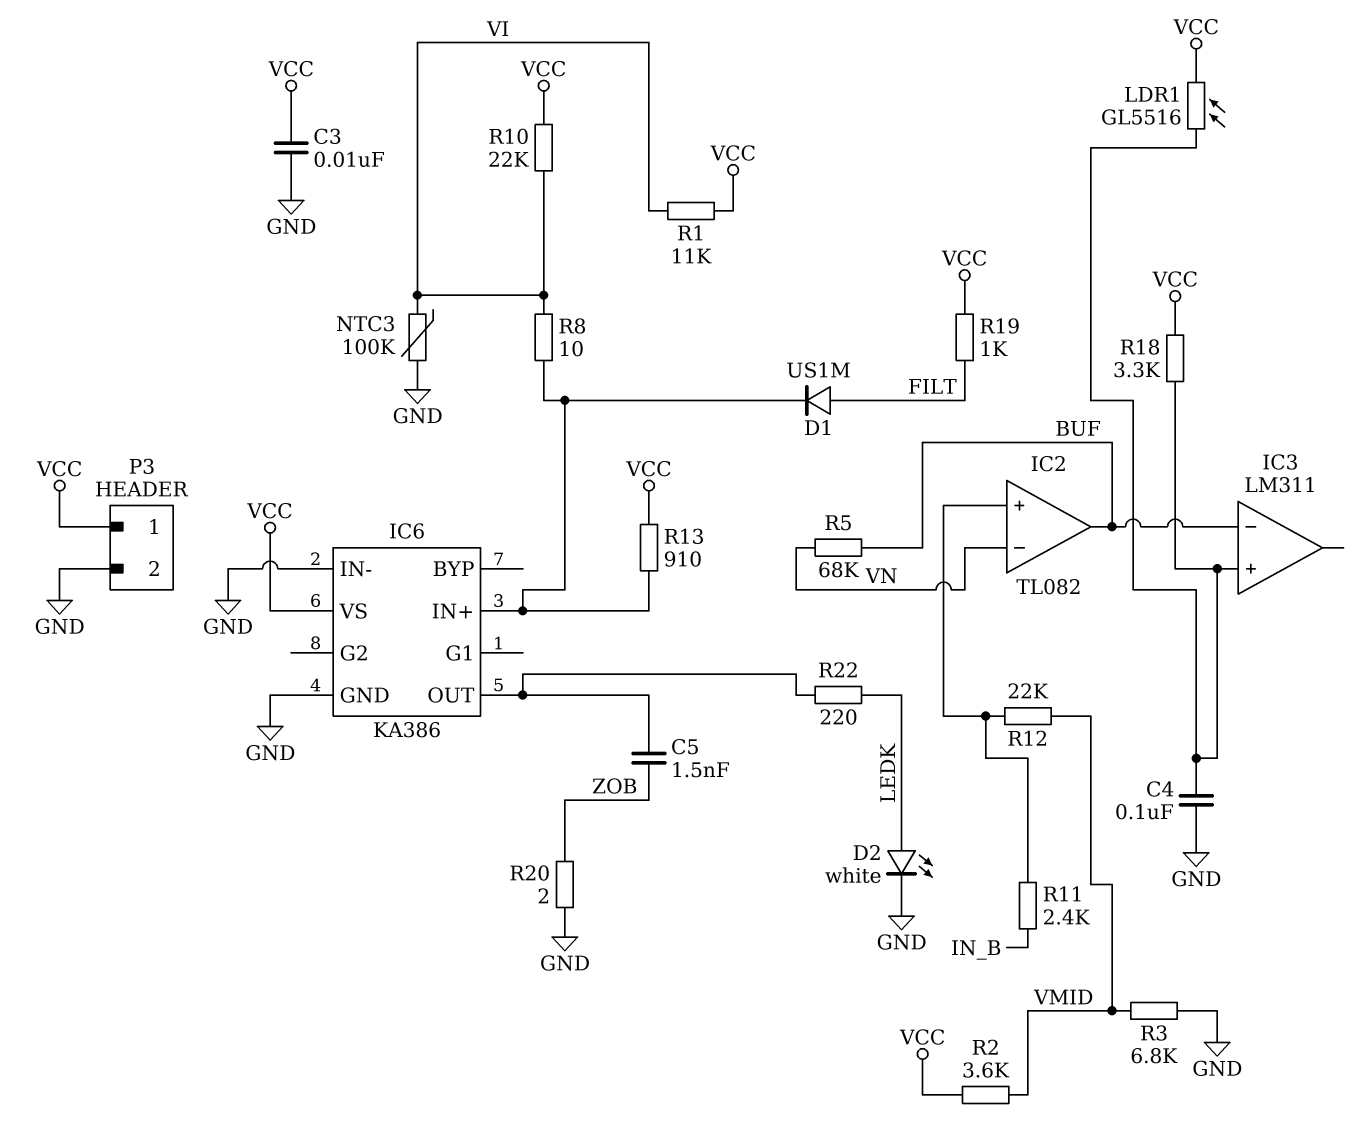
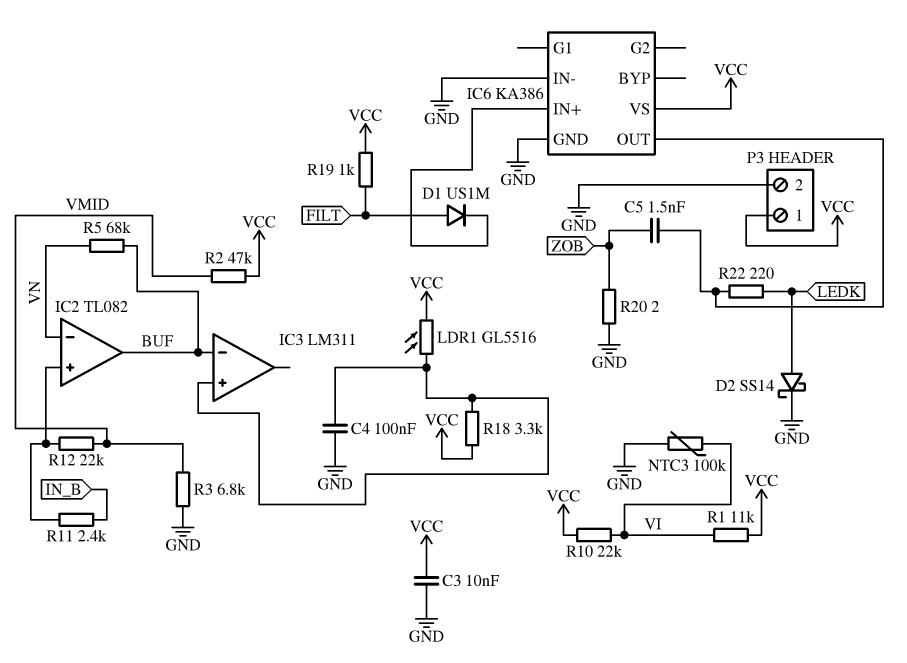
D2: LED white (A LEDK, K GND) -> schottky SS14 (A LEDK, K GND)
R2: 3.6k (VCC, VMID) -> 47k (VCC, VMID)
R8: 10 (IC6/IN+, VI) -> none
R13: 910 (IC6/IN+, VCC) -> none

